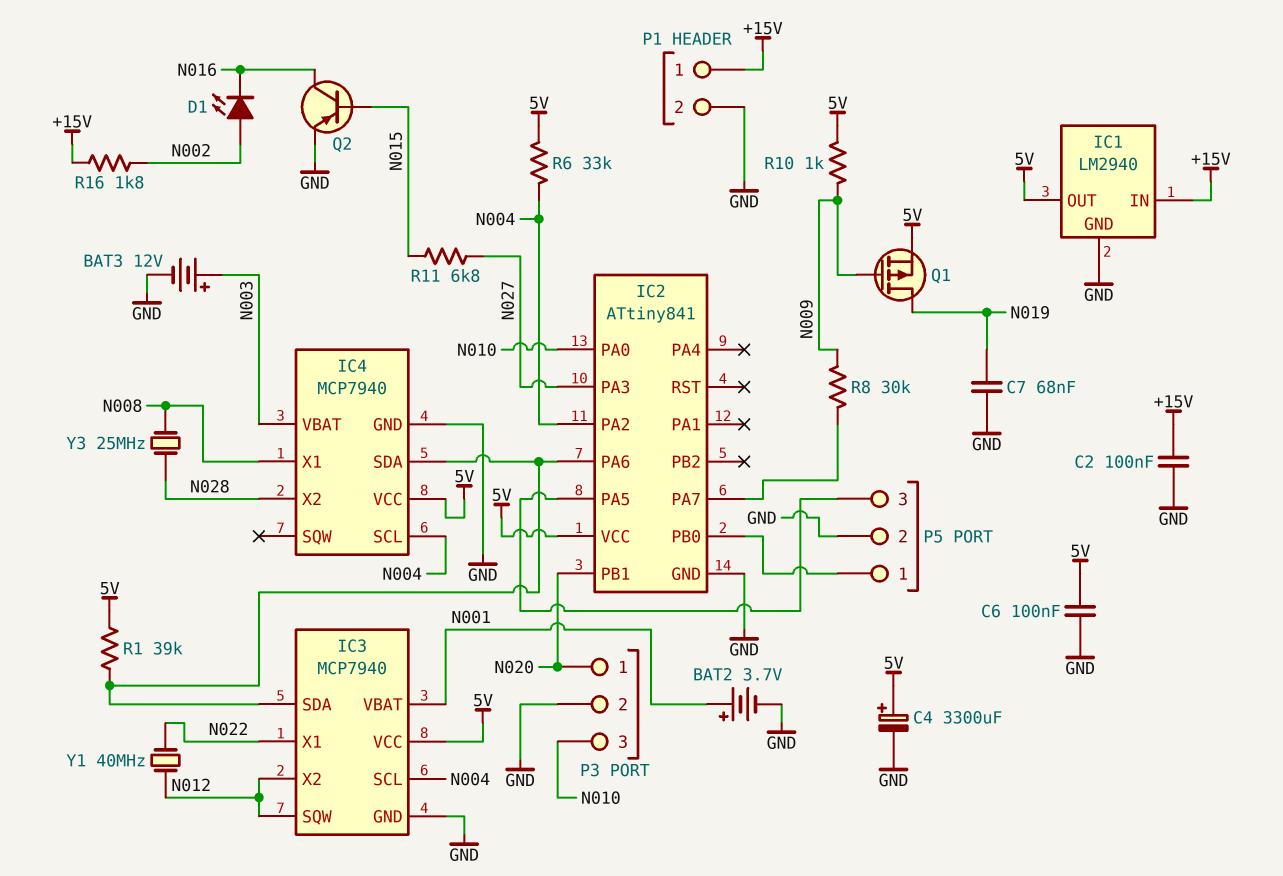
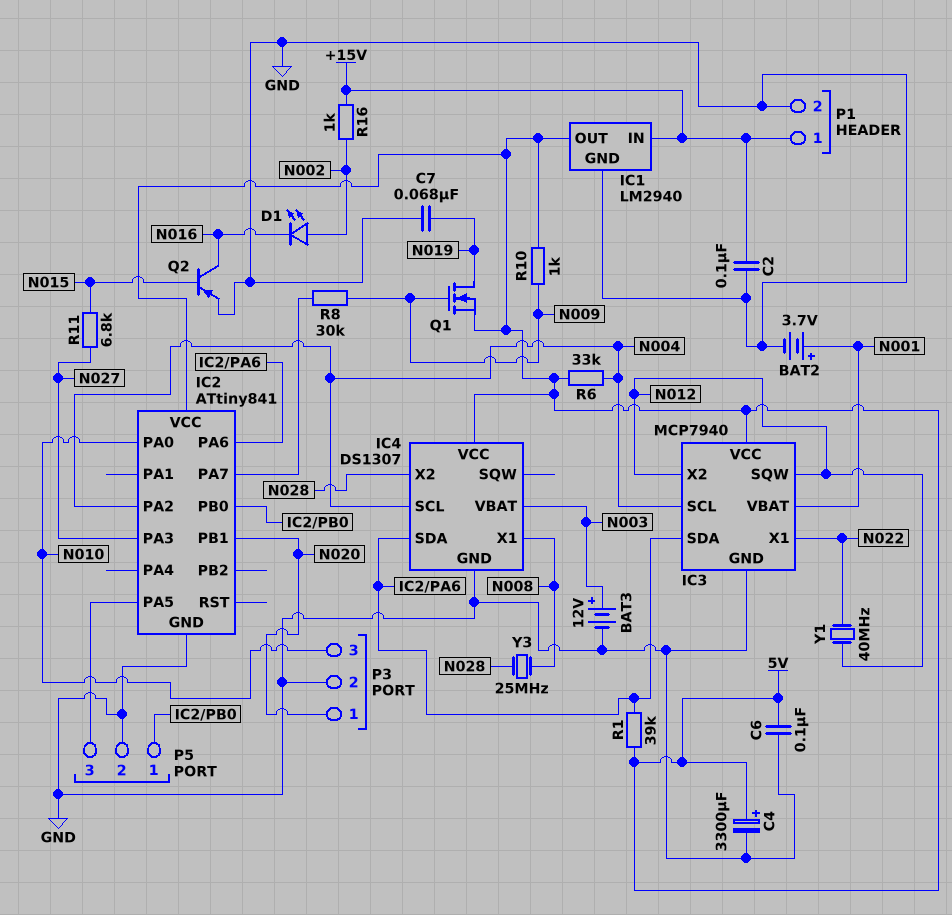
IC4: MCP7940 -> DS1307
Q1: PMOS (G N009, D N019, S 5V) -> NMOS (G N009, D N019, S 5V)
R16: 1.8k (+15V, N002) -> 1k (+15V, N002)

